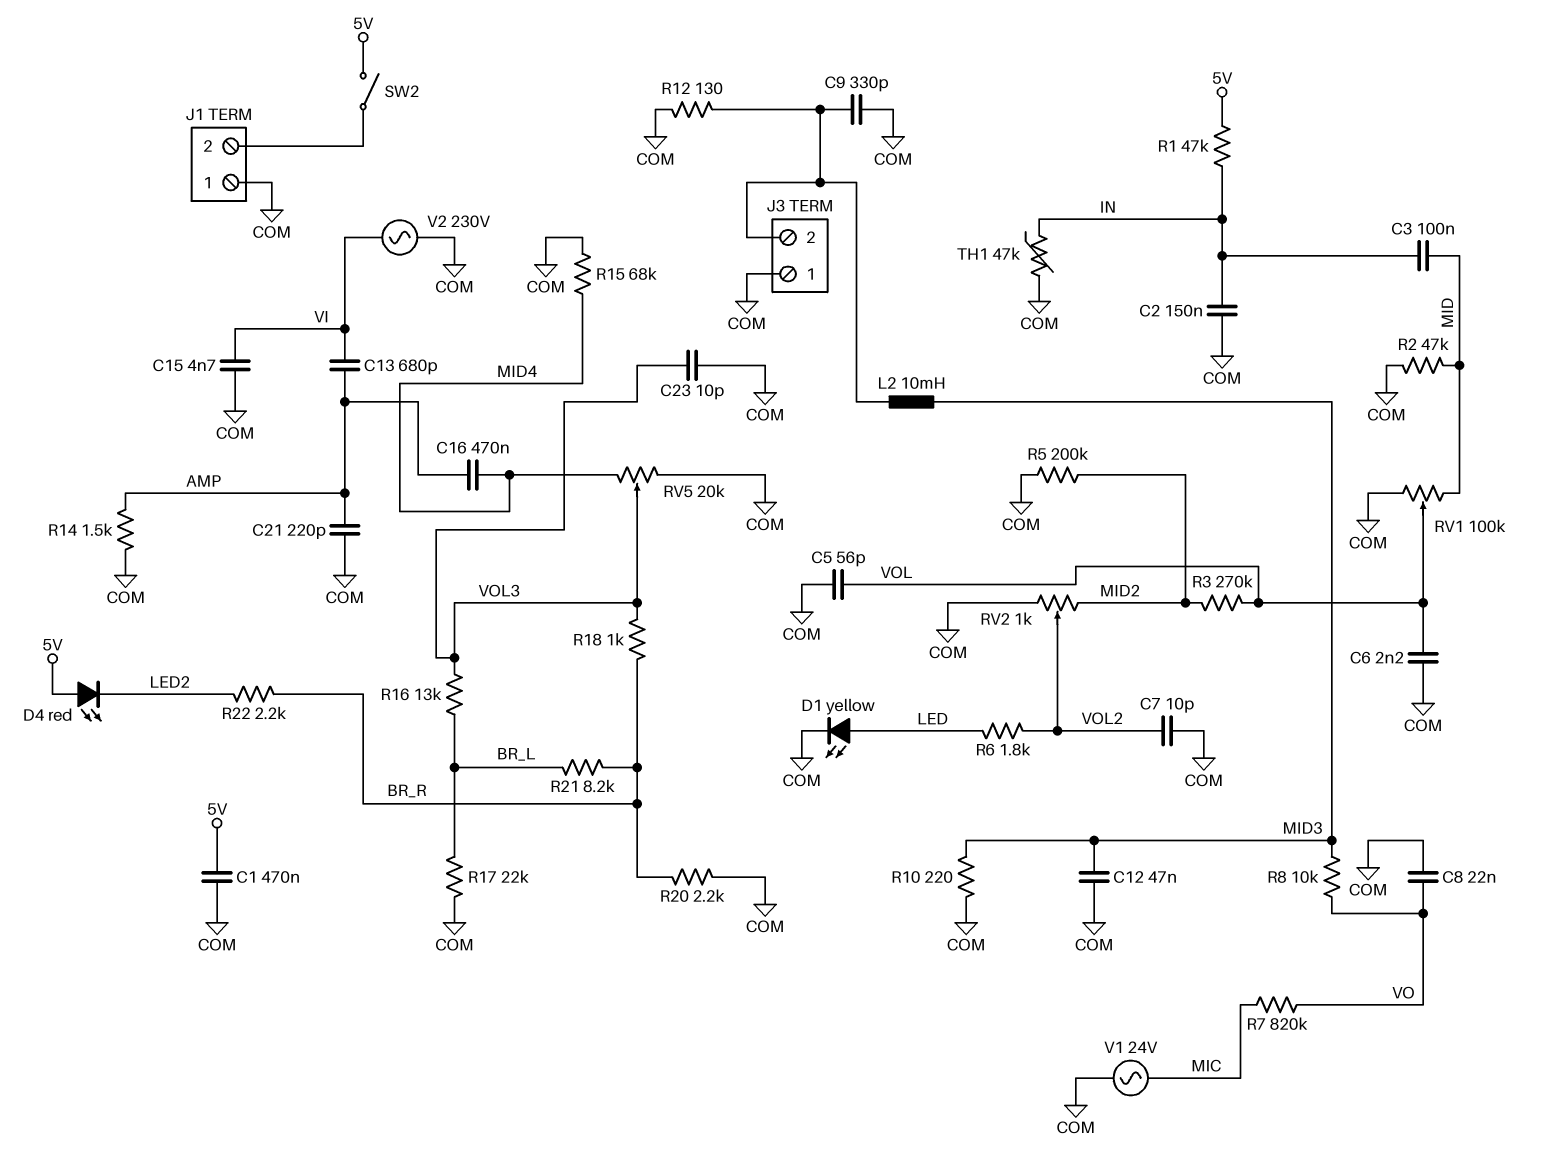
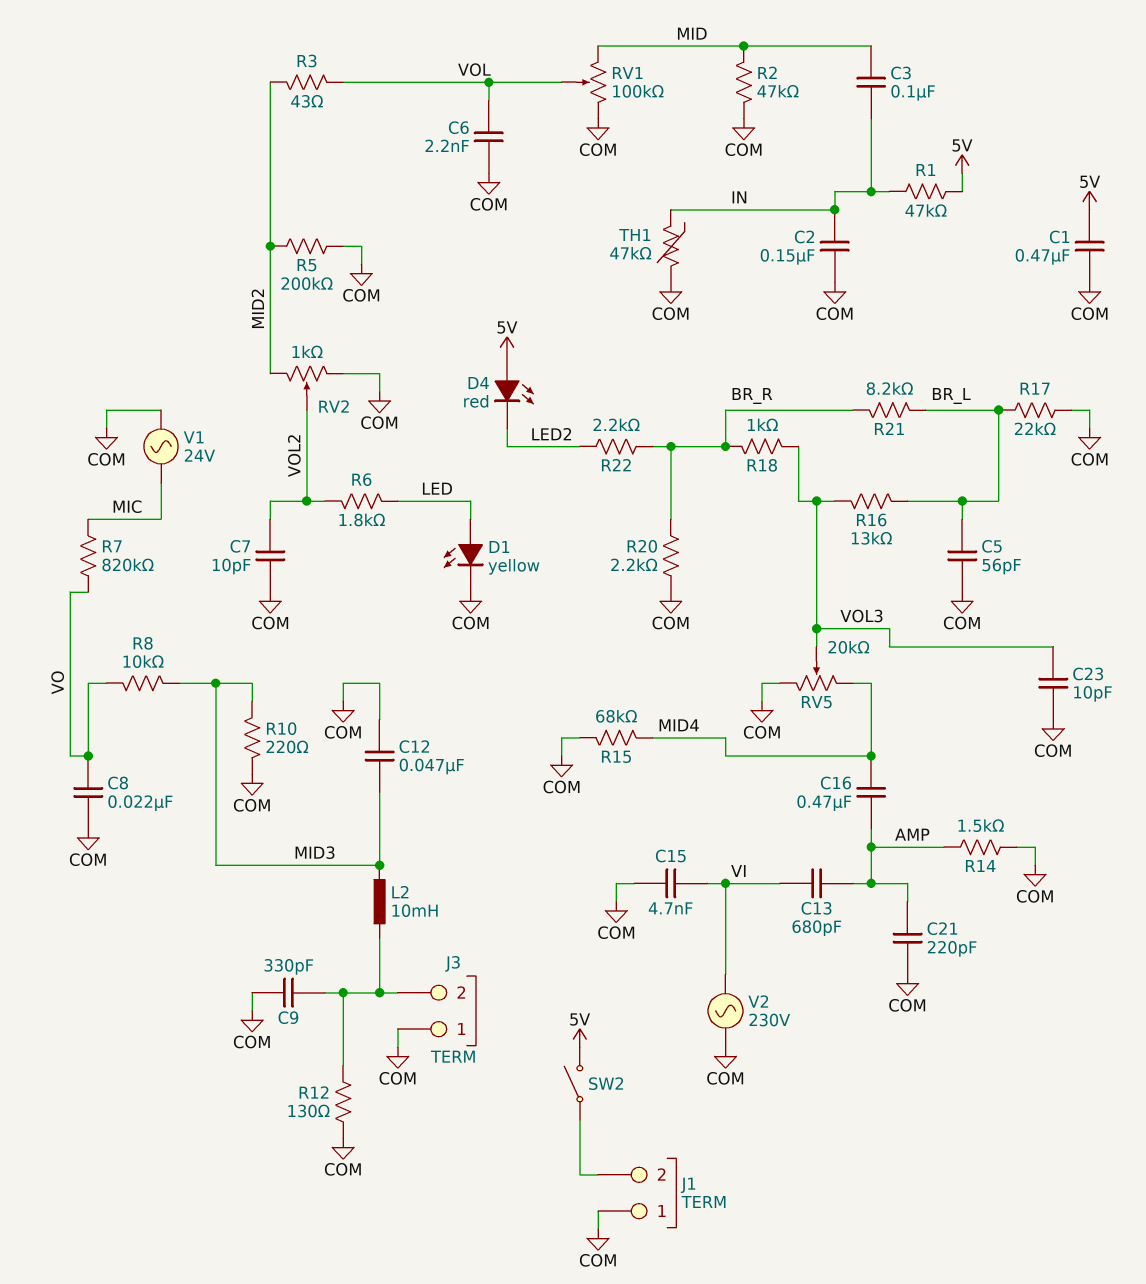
C5: 56pF (COM, VOL) -> 56pF (BR_L, COM)
R3: 270k (MID2, VOL) -> 43 (MID2, VOL)

